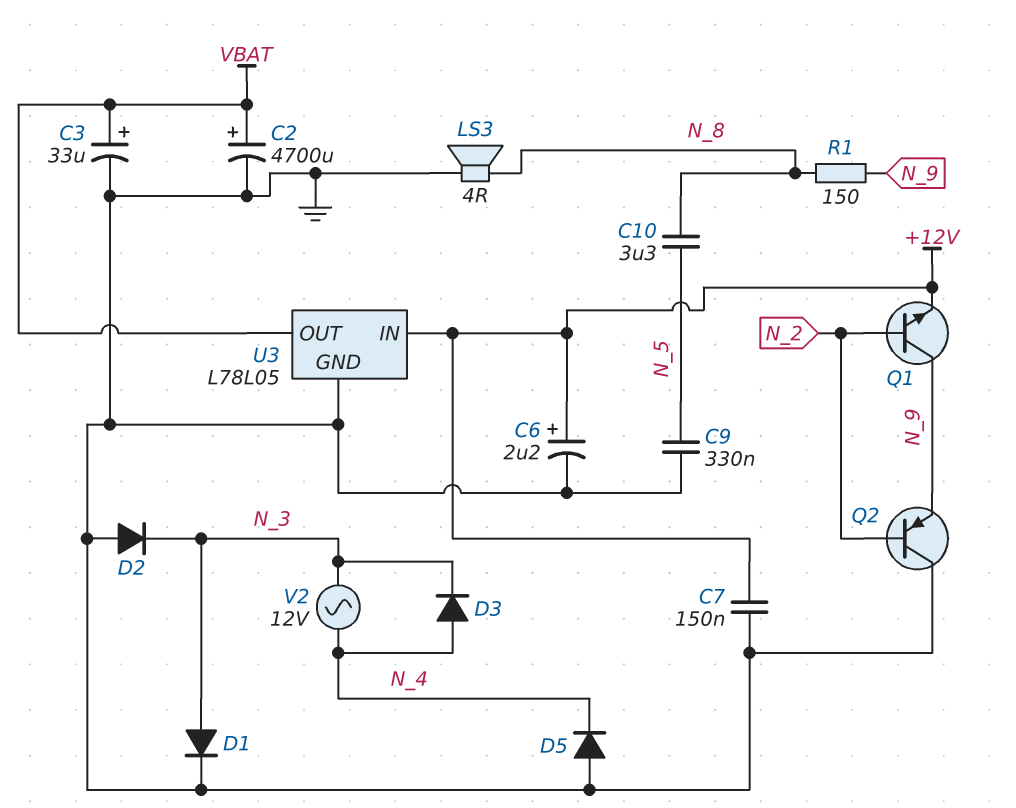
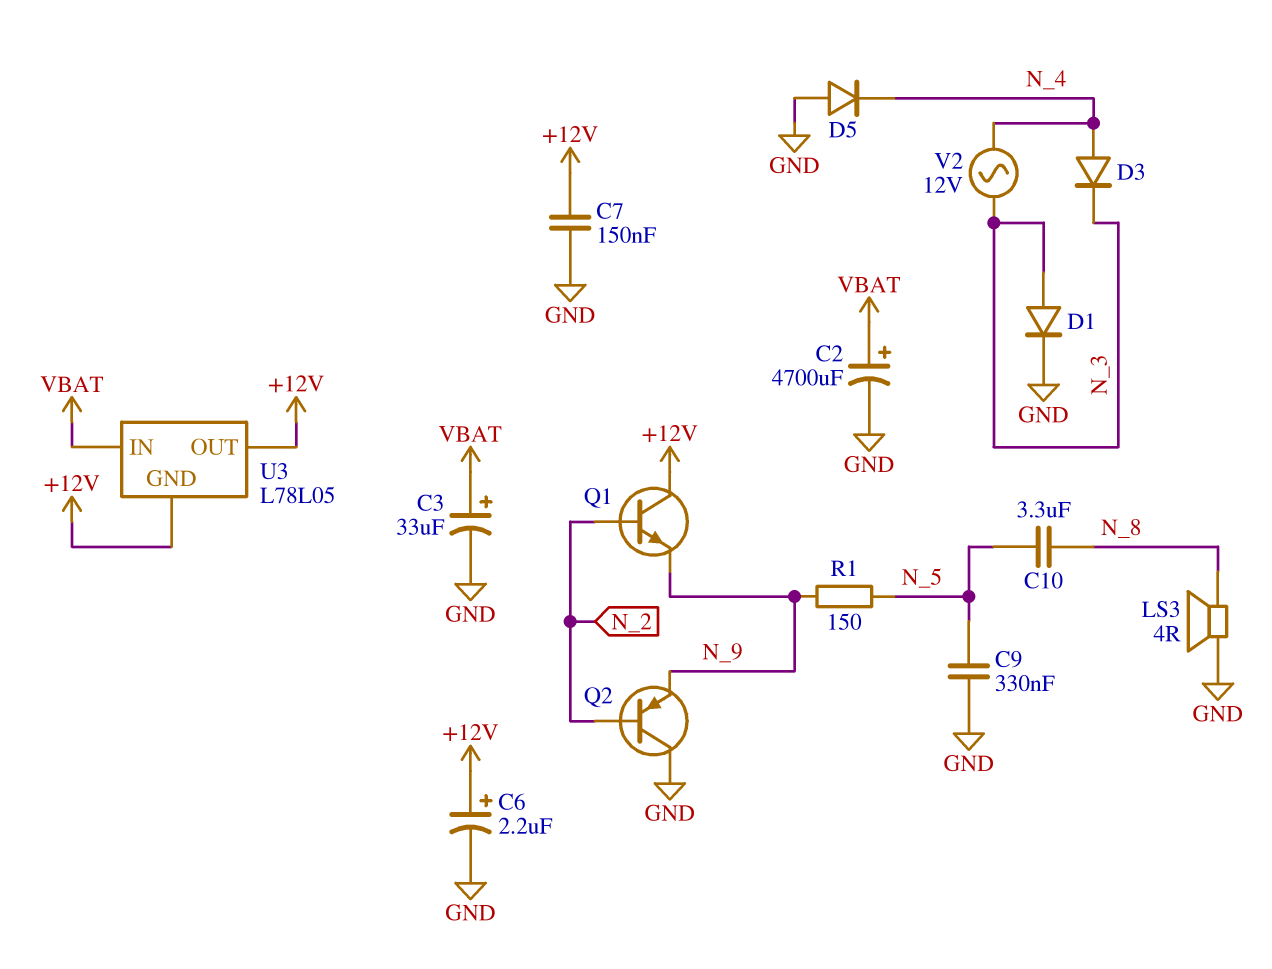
D2: diode (A GND, K N_3) -> none
Q1: NPN (B N_2, C N_9, E +12V) -> NPN (B N_2, C +12V, E N_9)
R1: 150 (N_8, N_9) -> 150 (N_5, N_9)
U3 pin GND: GND -> +12V
U3 pin IN: +12V -> VBAT
U3 pin OUT: VBAT -> +12V

